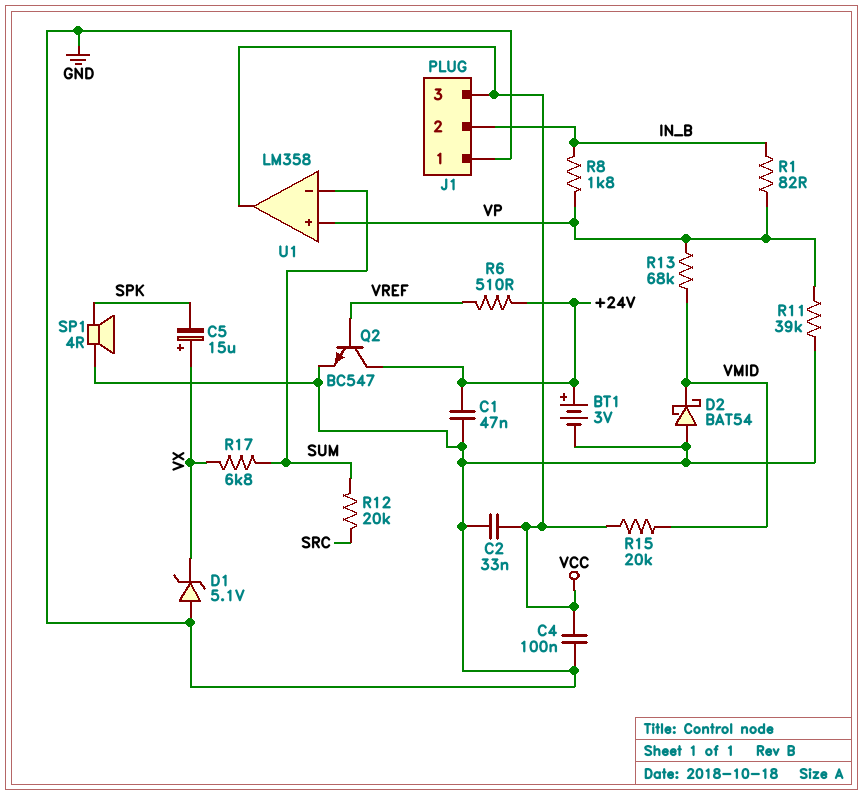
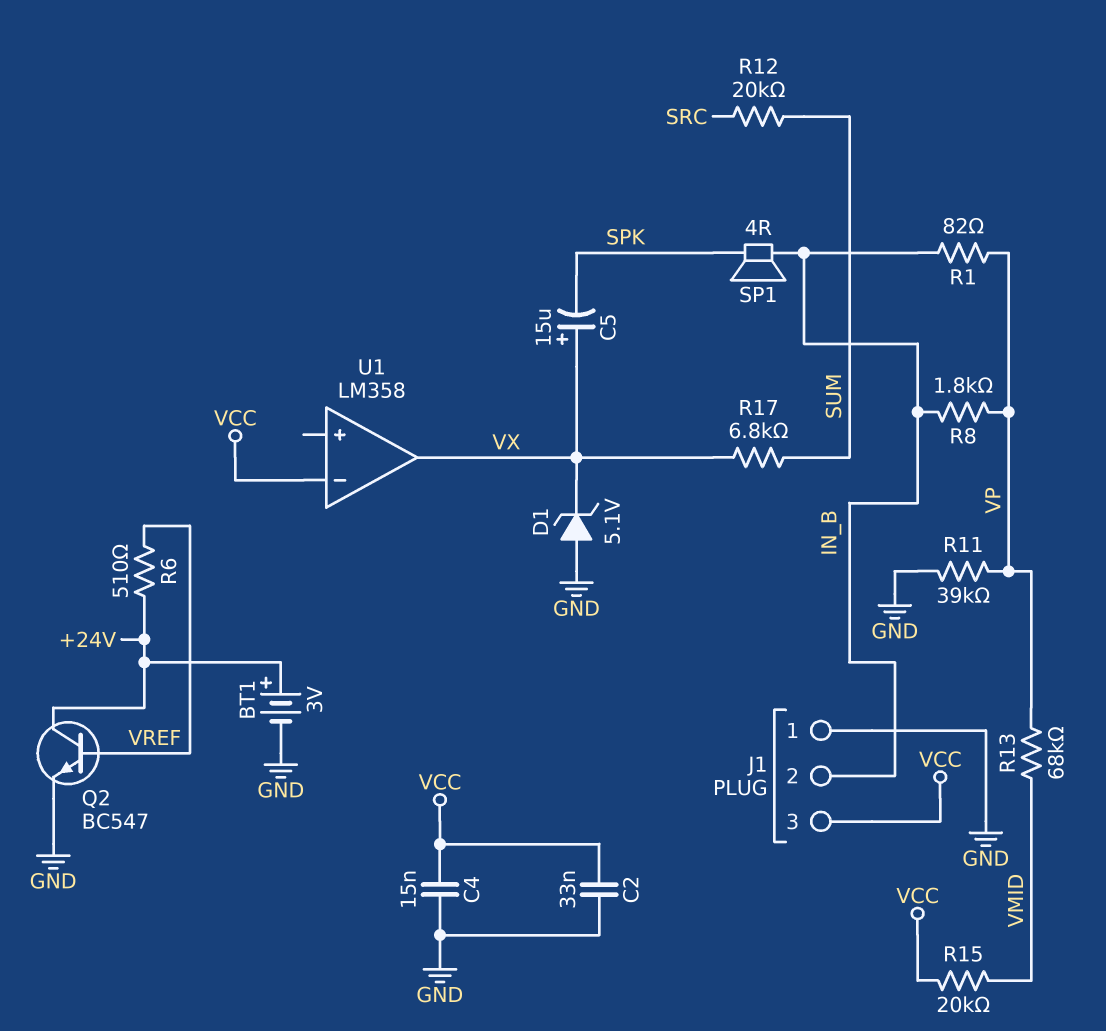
C1: 47nF (+24V, GND) -> none
C4: 100nF (GND, VCC) -> 15nF (GND, VCC)
D2: schottky BAT54 (A GND, K VMID) -> none
SP1: speaker 4R (GND, SPK) -> speaker 4R (IN_B, SPK)
U1 pin in+: VP -> none
U1 pin in-: SUM -> VCC
U1 pin out: VCC -> VX

